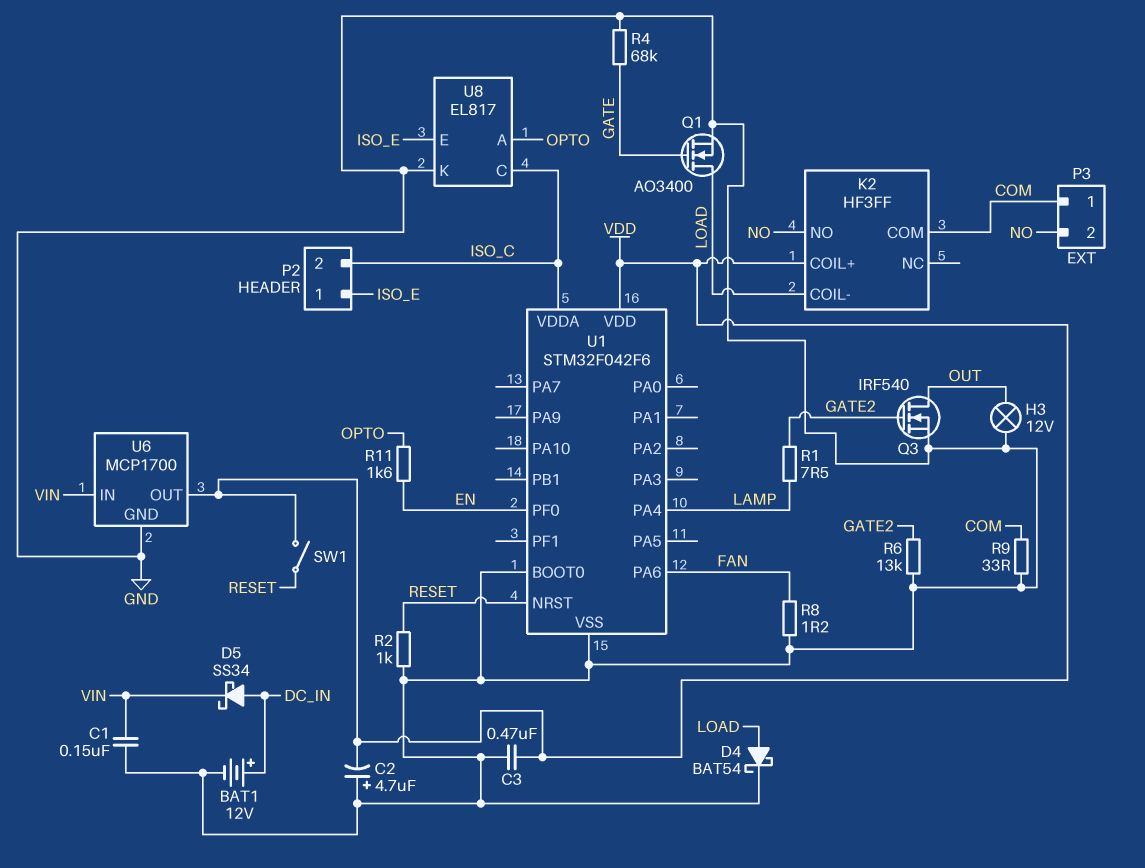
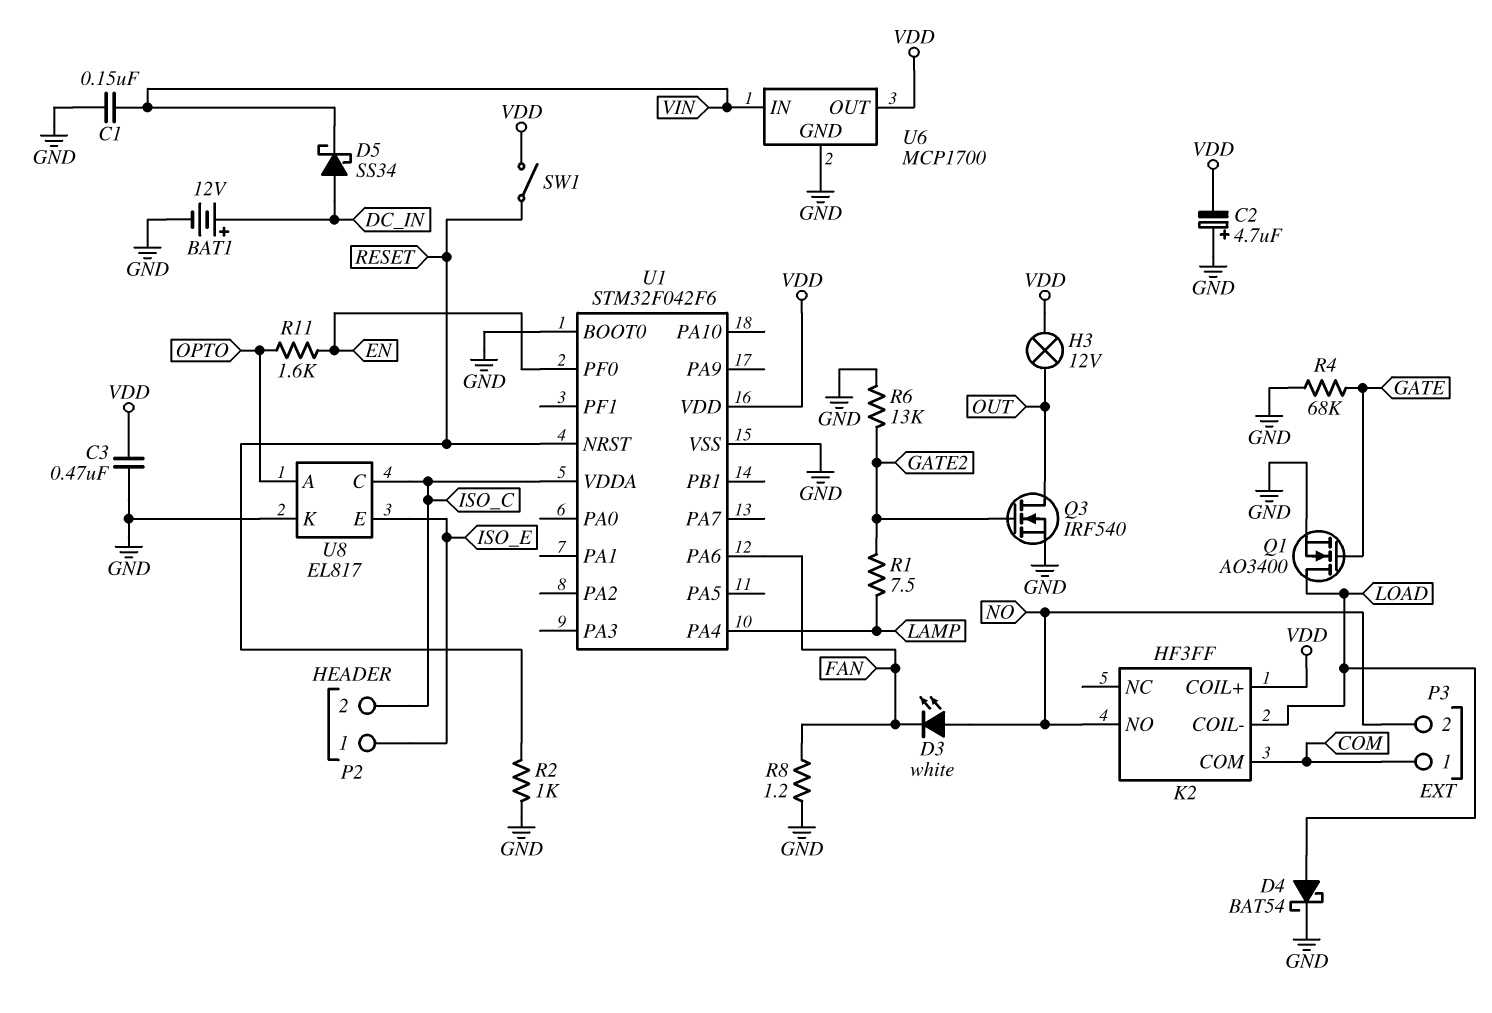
D3: none -> LED white (A NO, K FAN)
H3: lamp 12V (GND, OUT) -> lamp 12V (OUT, VDD)
R9: 33 (COM, GND) -> none

